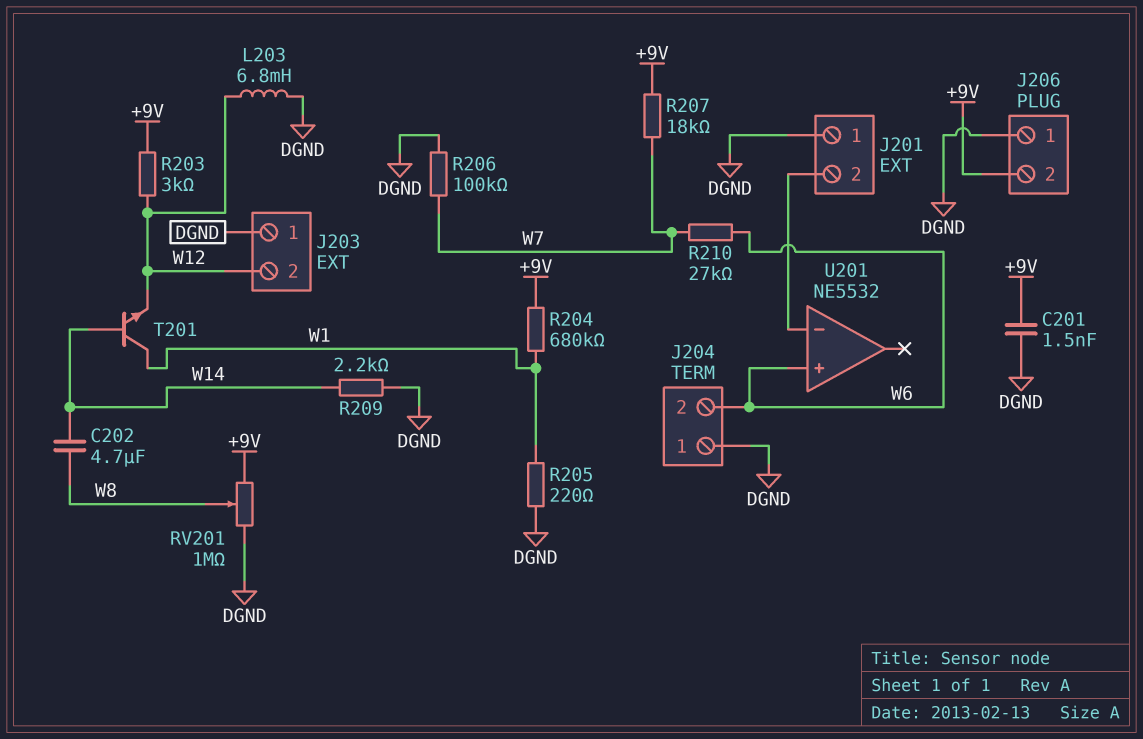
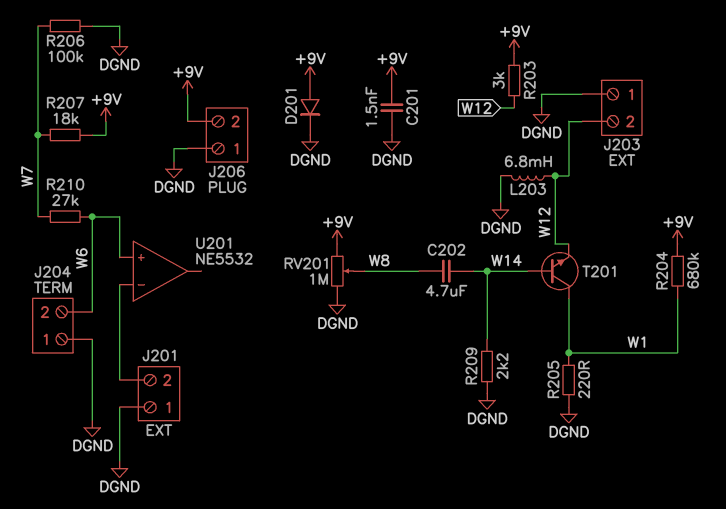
D201: none -> diode (A +9V, K DGND)

